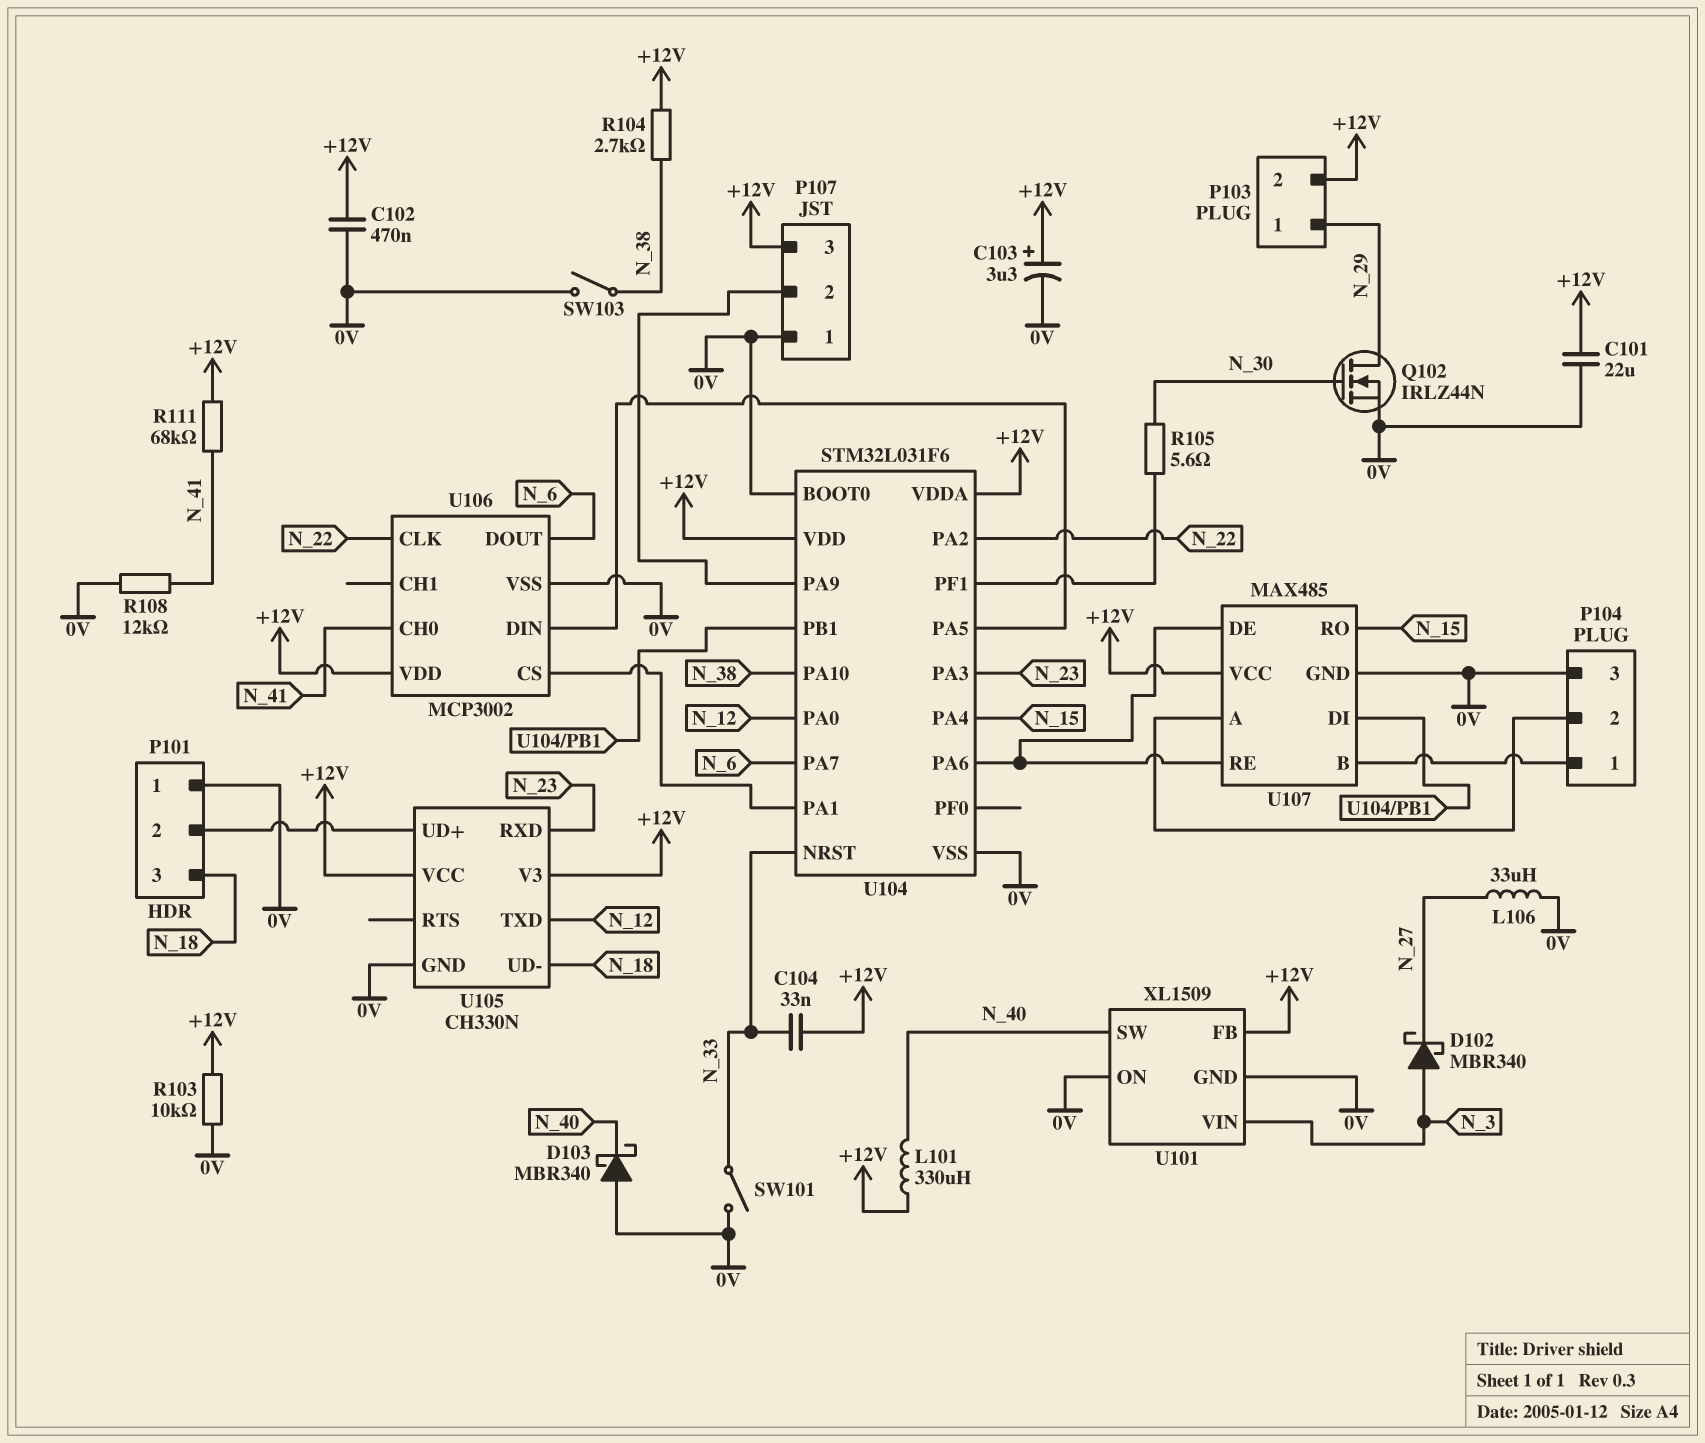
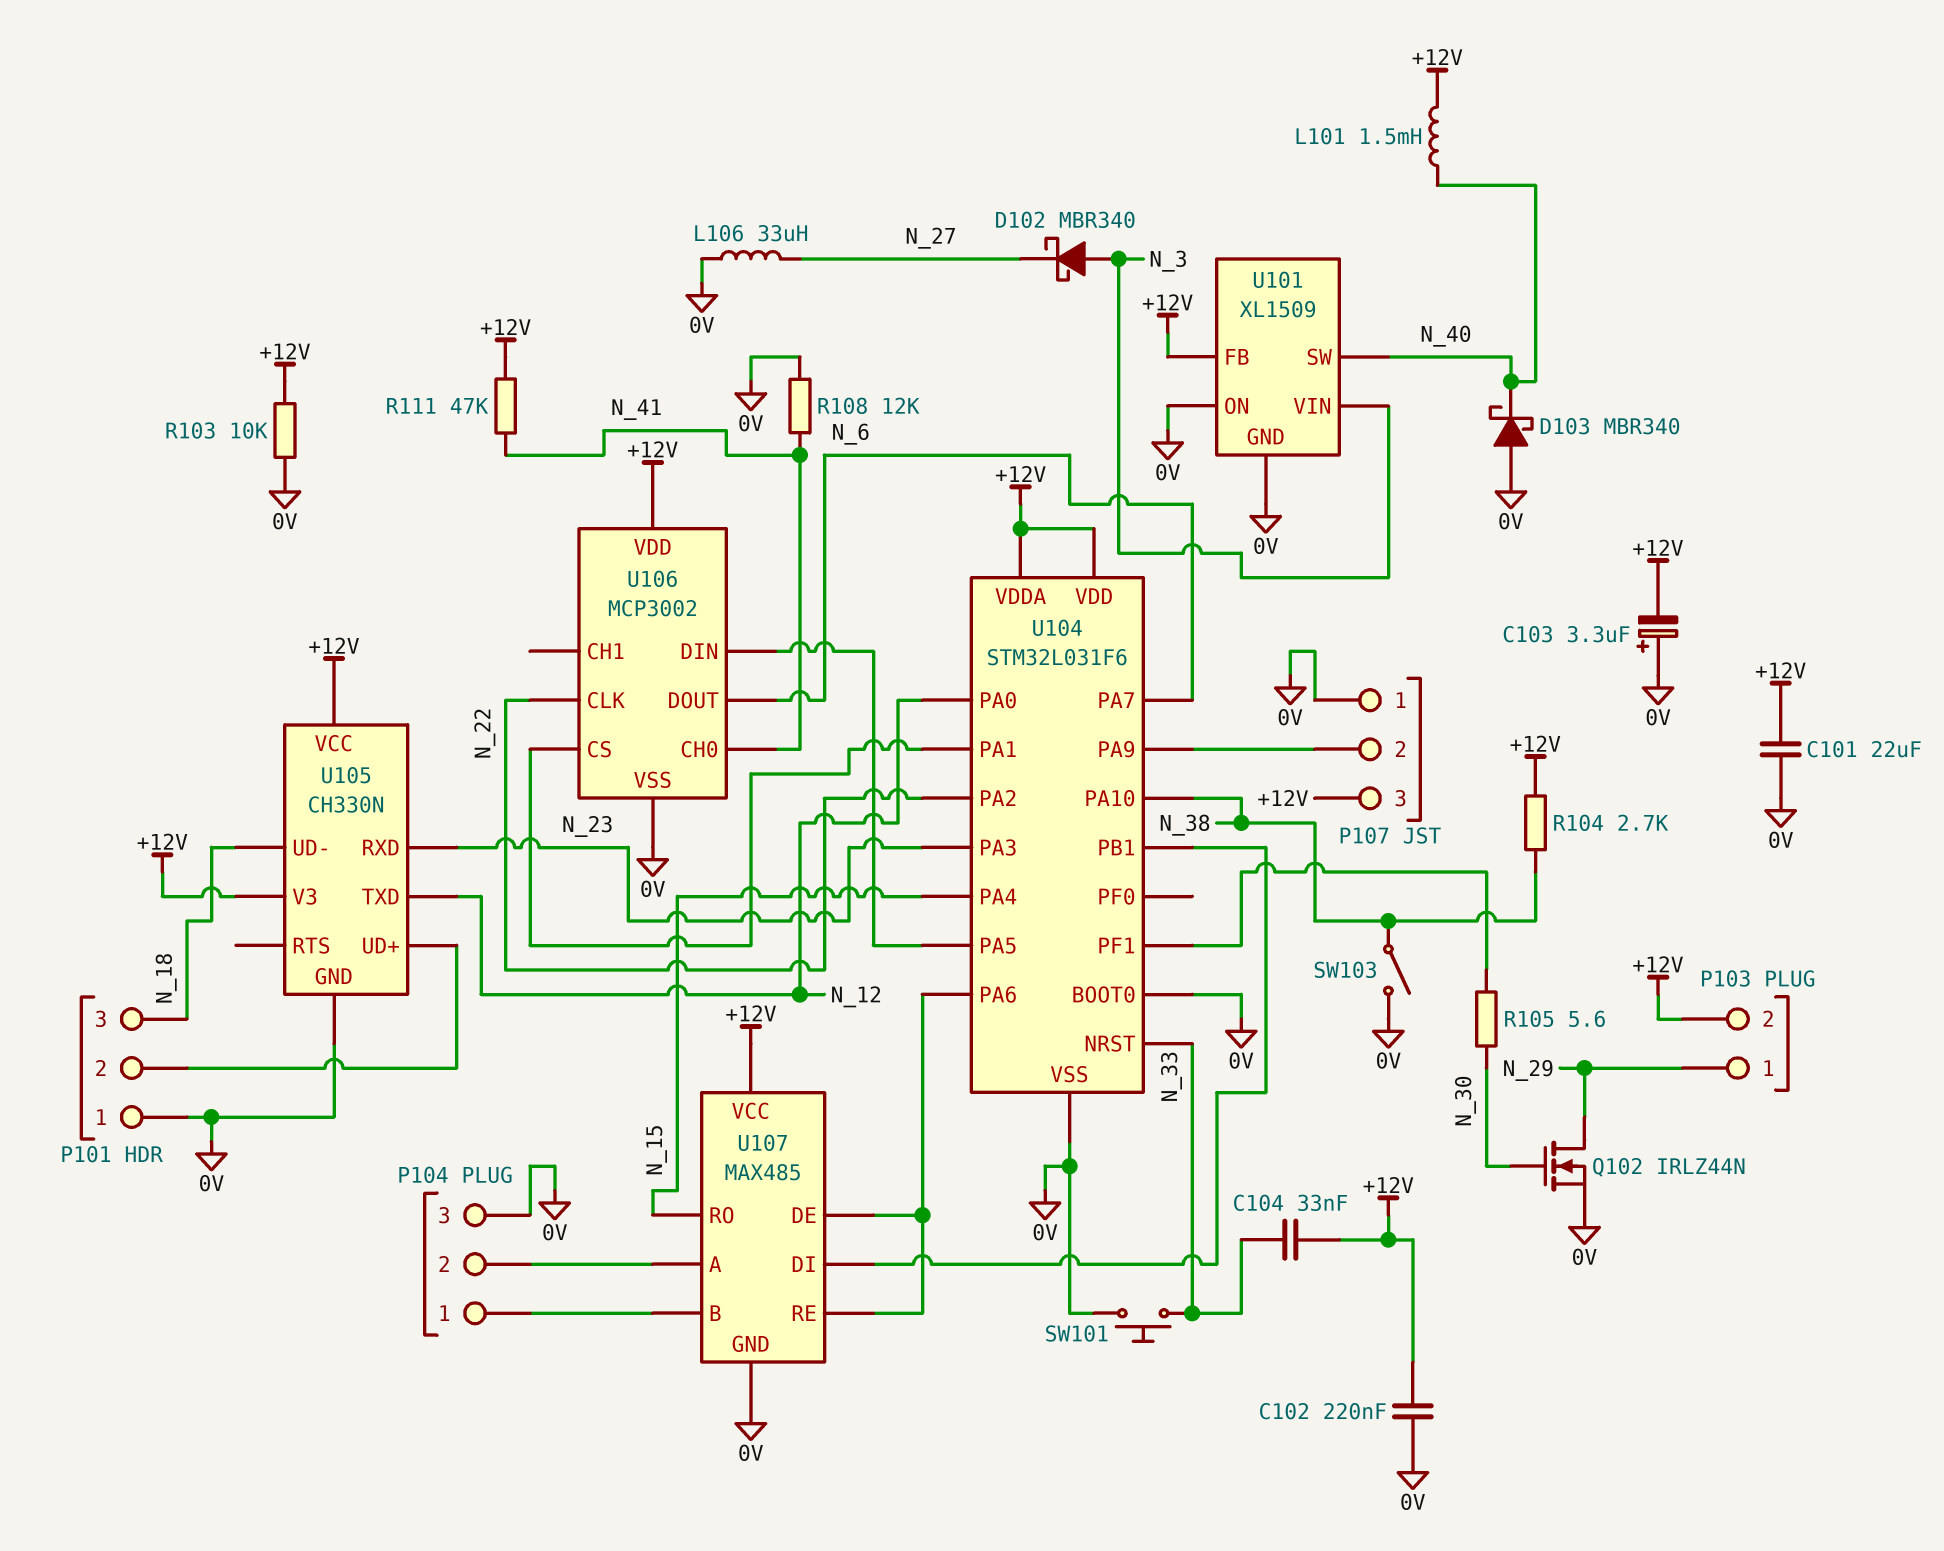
C102: 470nF (+12V, 0V) -> 220nF (+12V, 0V)
C103: 3.3uF (plus +12V, minus 0V) -> 3.3uF (plus 0V, minus +12V)
L101: 330uH (+12V, N_40) -> 1.5mH (+12V, N_40)
R111: 68k (+12V, N_41) -> 47k (+12V, N_41)
SW101: switch (0V, N_33) -> button (0V, N_33)

